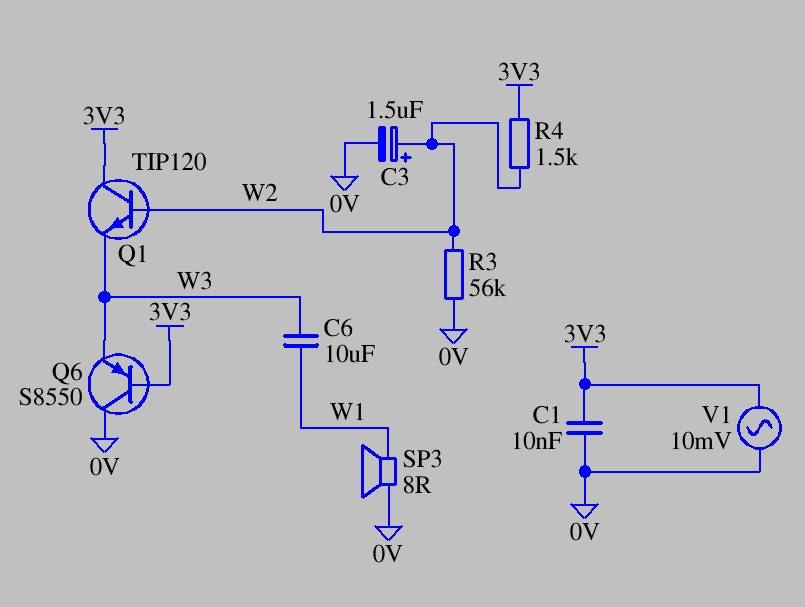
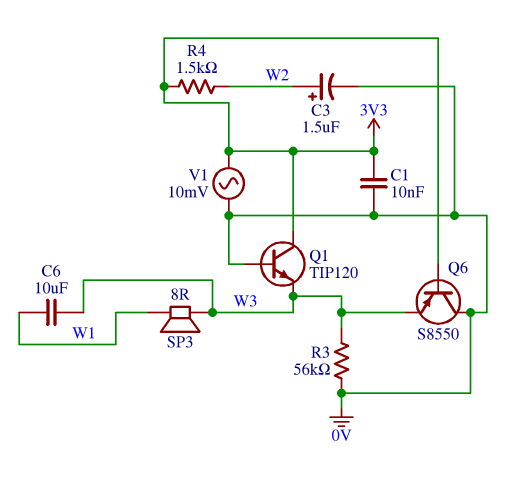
Q1: NPN TIP120 (B W2, C 3V3, E W3) -> NPN TIP120 (B 0V, C 3V3, E W3)
R3: 56k (0V, W2) -> 56k (0V, W3)
SP3: speaker 8R (0V, W1) -> speaker 8R (W1, W3)

